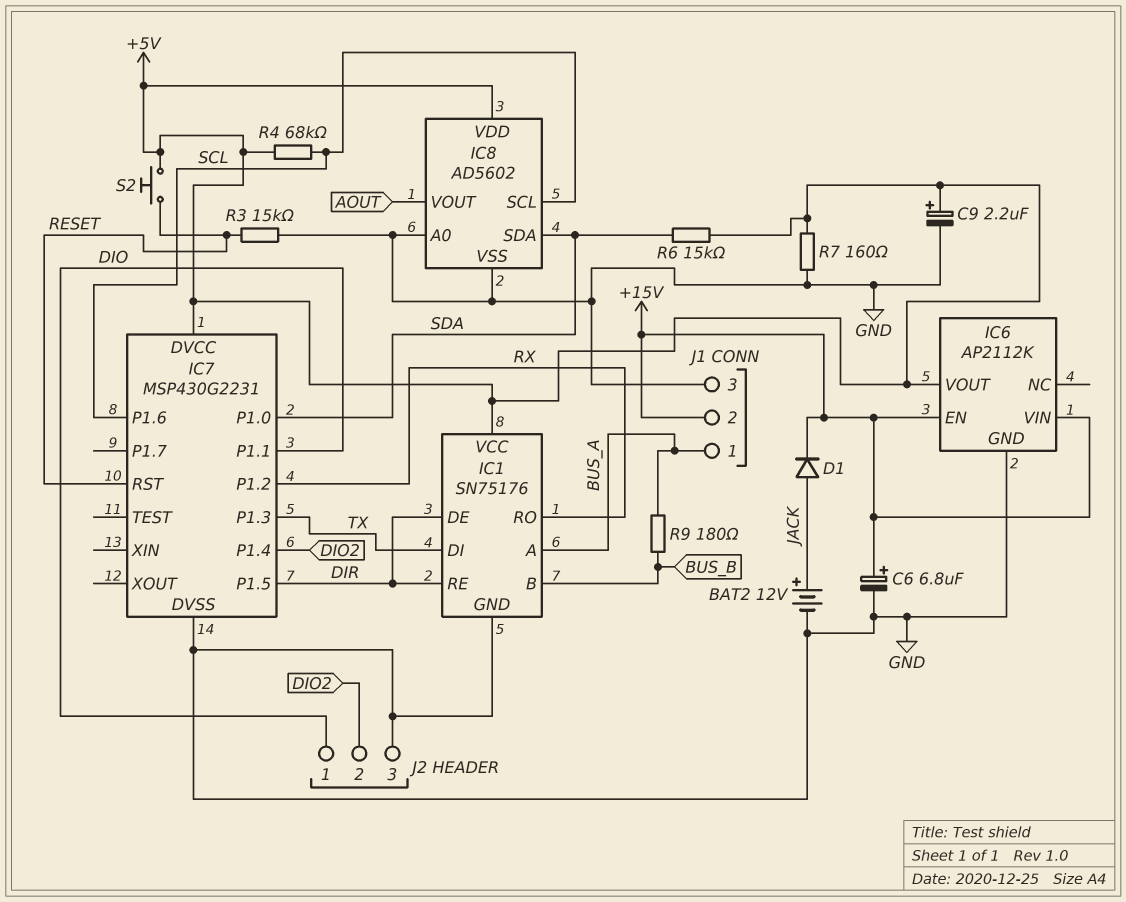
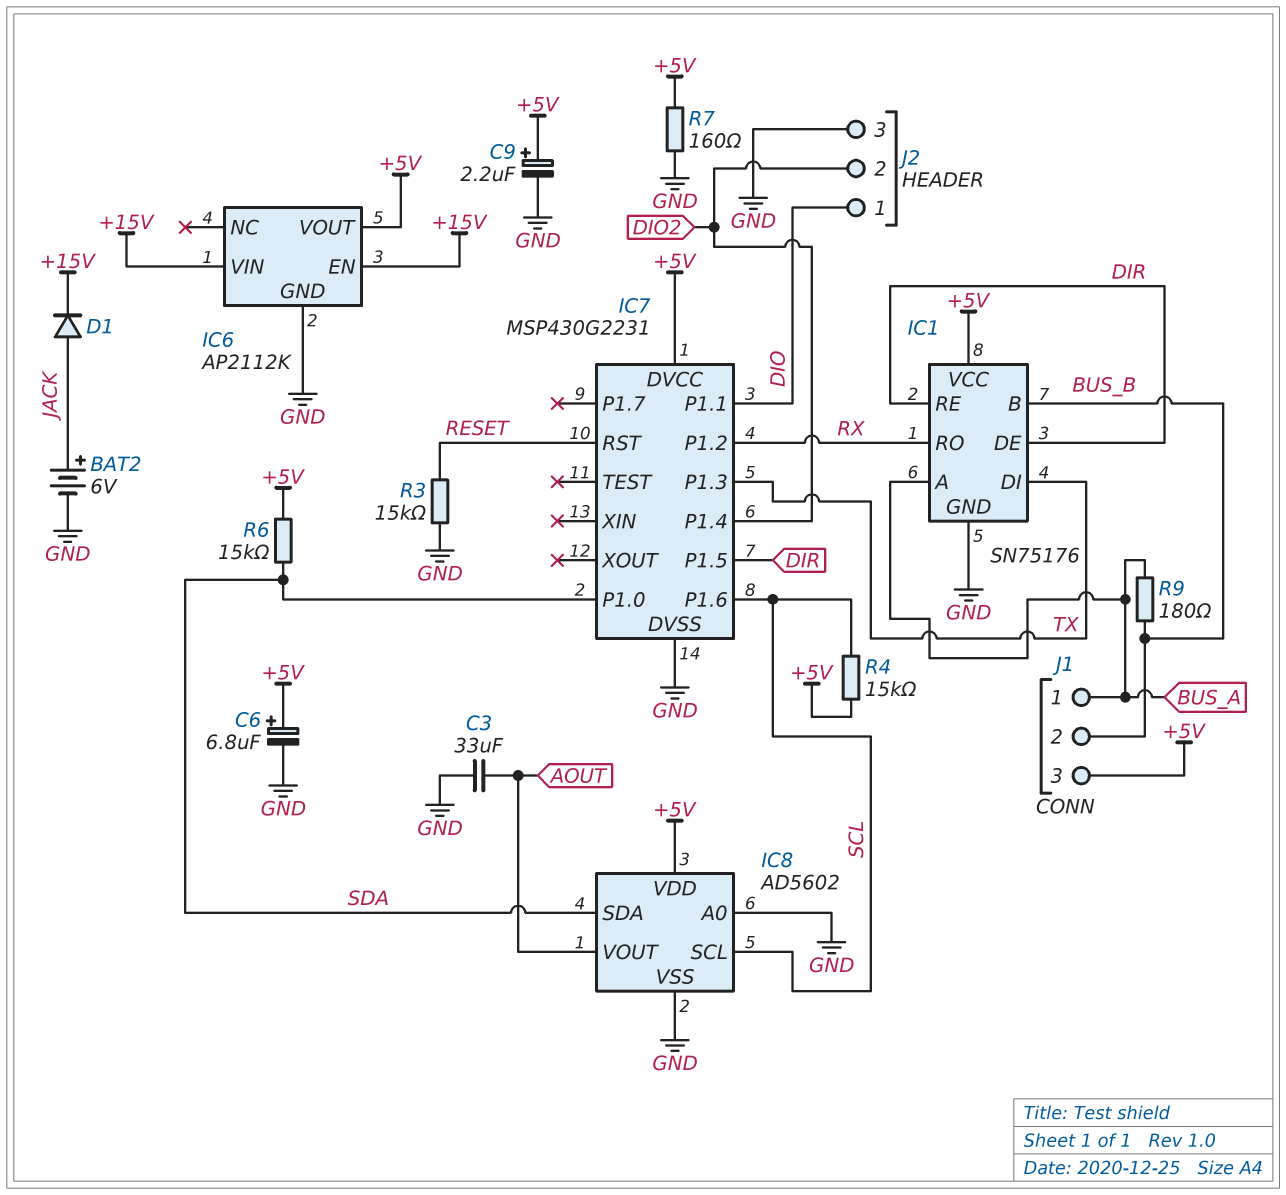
BAT2: 12V (plus JACK, minus GND) -> 6V (plus JACK, minus GND)
C3: none -> 33uF (AOUT, GND)
C6: 6.8uF (plus +15V, minus GND) -> 6.8uF (plus +5V, minus GND)
J1 pin 2: +15V -> BUS_B
J1 pin 3: GND -> +5V
R4: 68k (+5V, SCL) -> 15k (+5V, SCL)
S2: button (+5V, RESET) -> none

